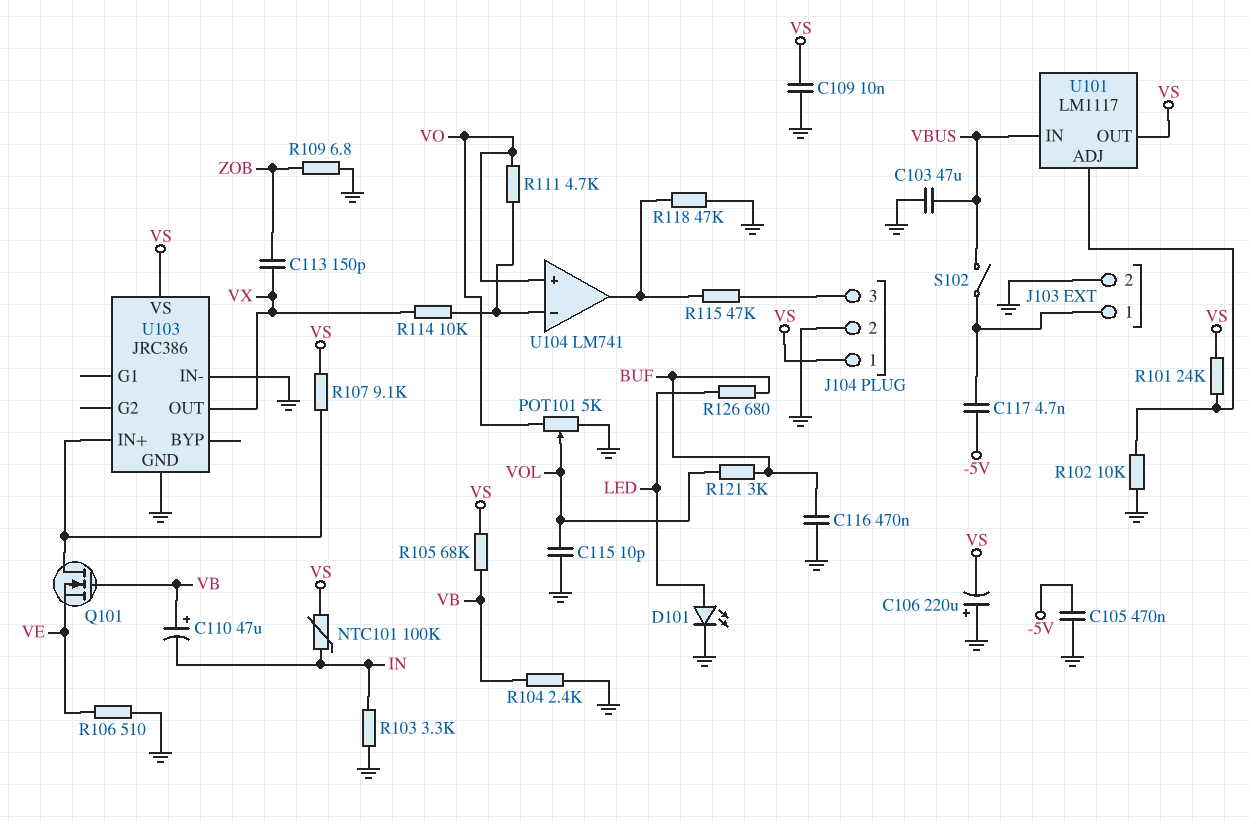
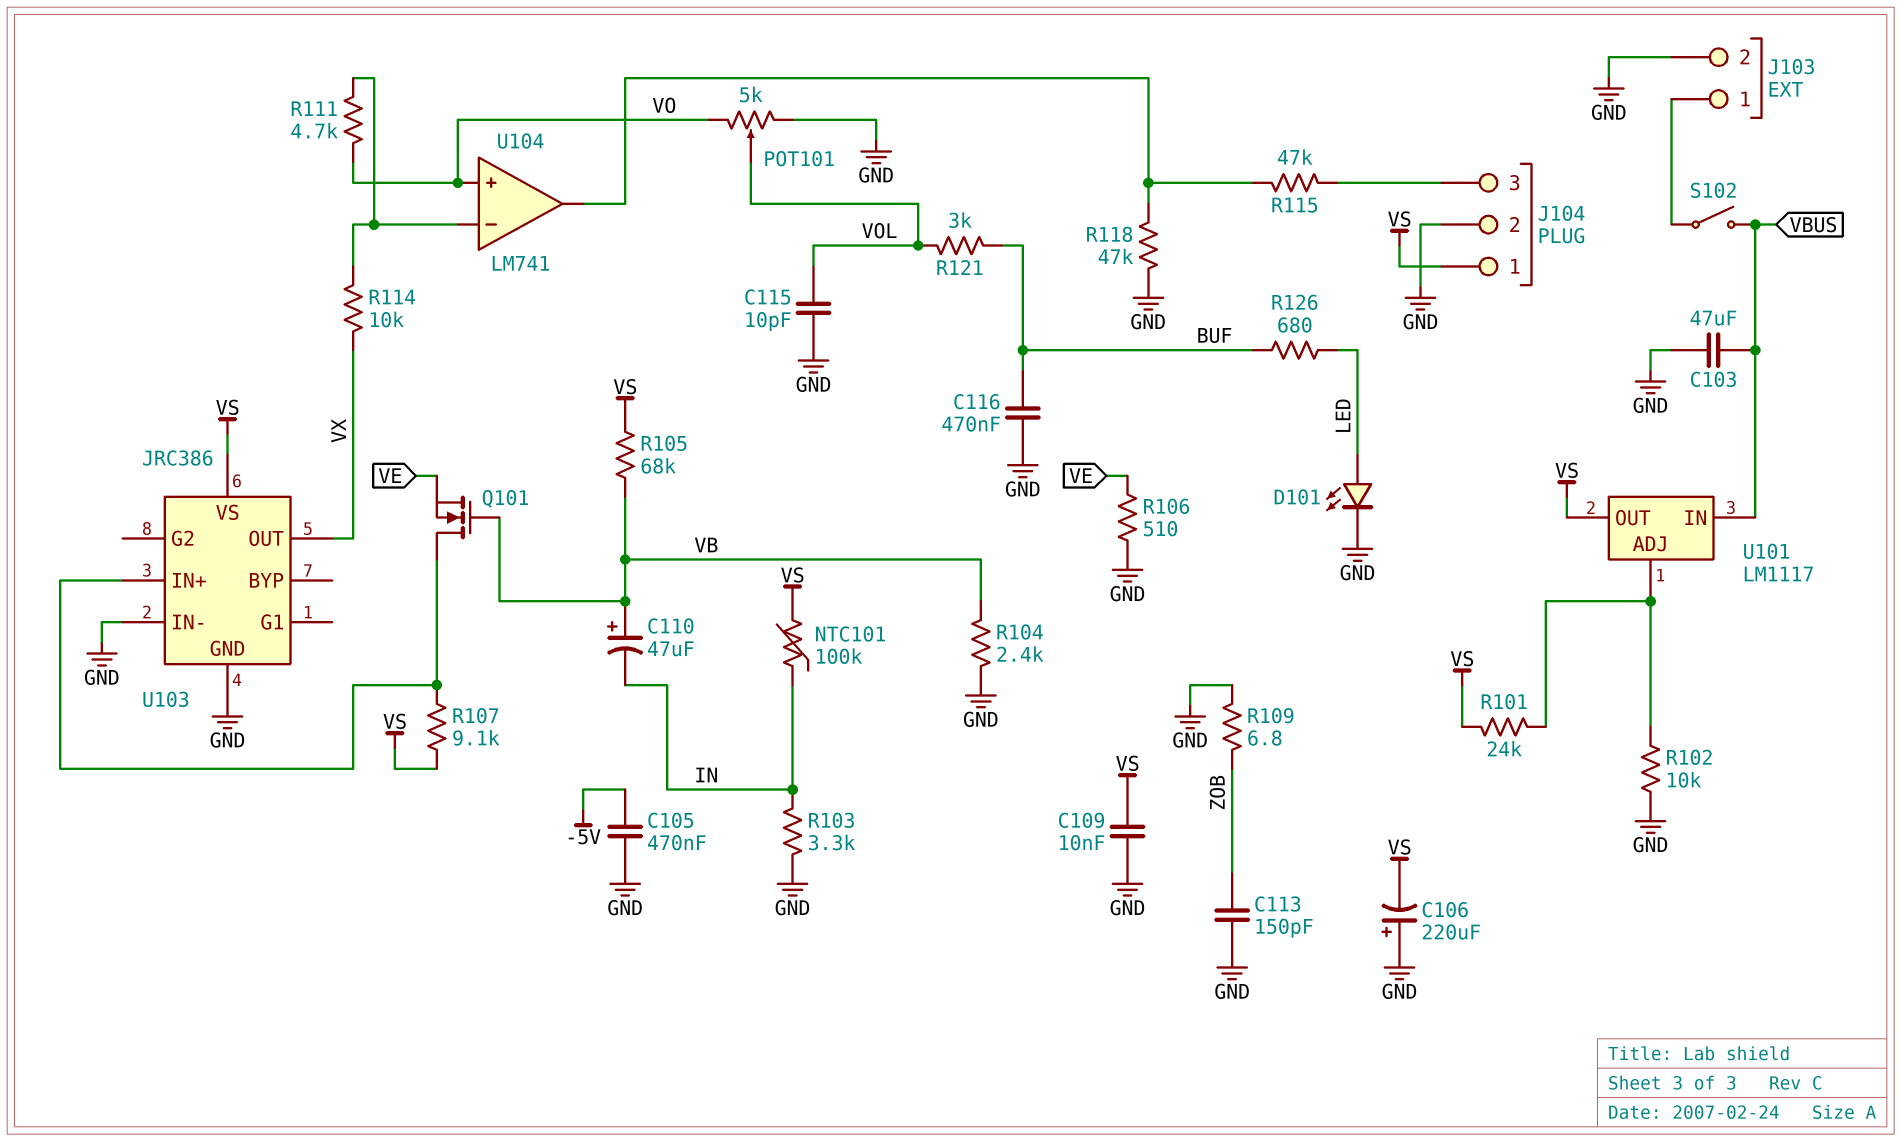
C113: 150pF (VX, ZOB) -> 150pF (GND, ZOB)
C117: 4.7nF (-5V, J103/1) -> none

